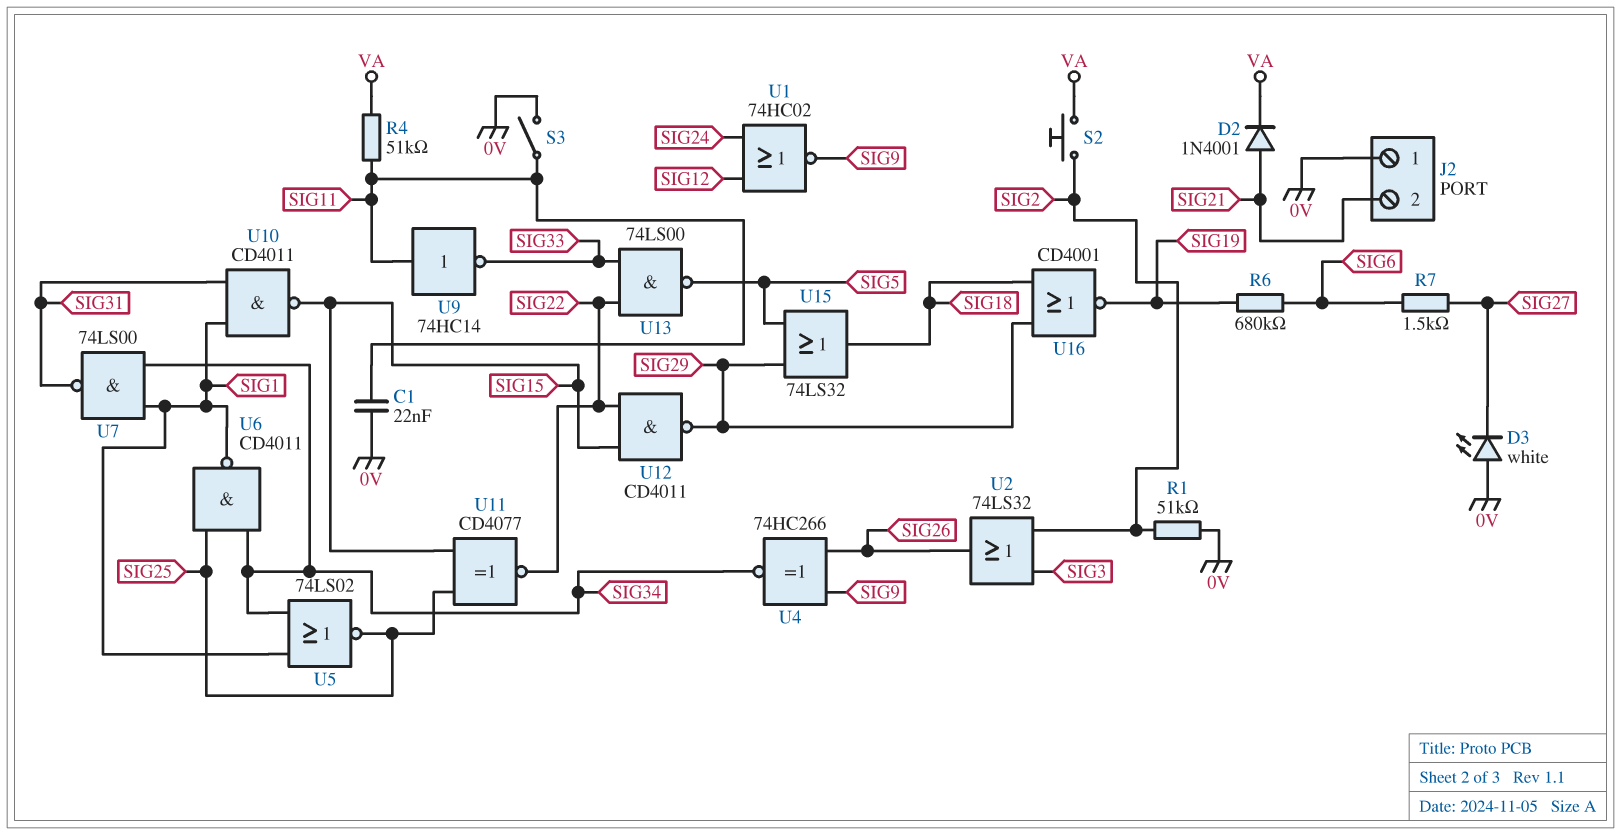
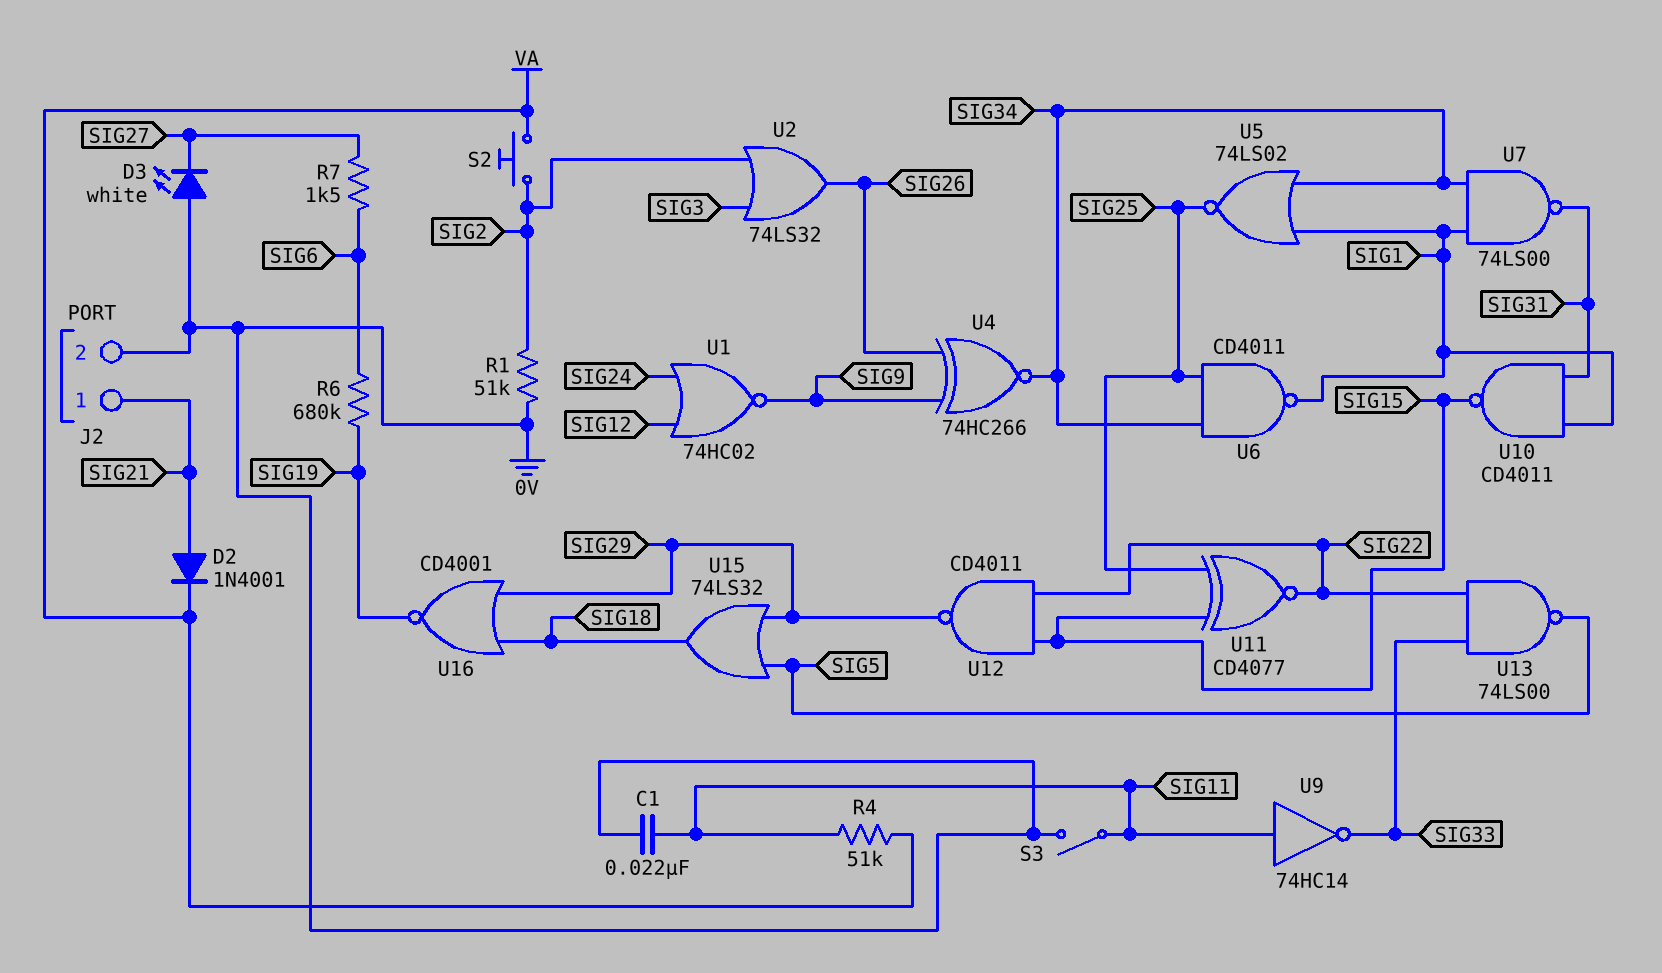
J2 pin 1: 0V -> SIG21
J2 pin 2: SIG21 -> 0V

